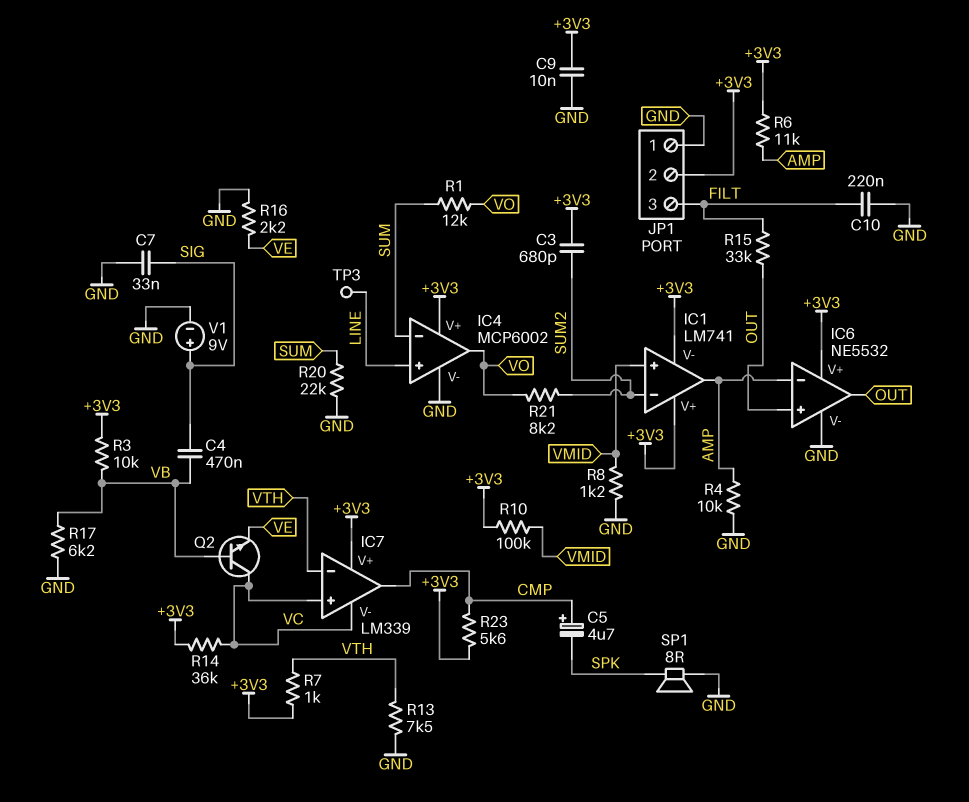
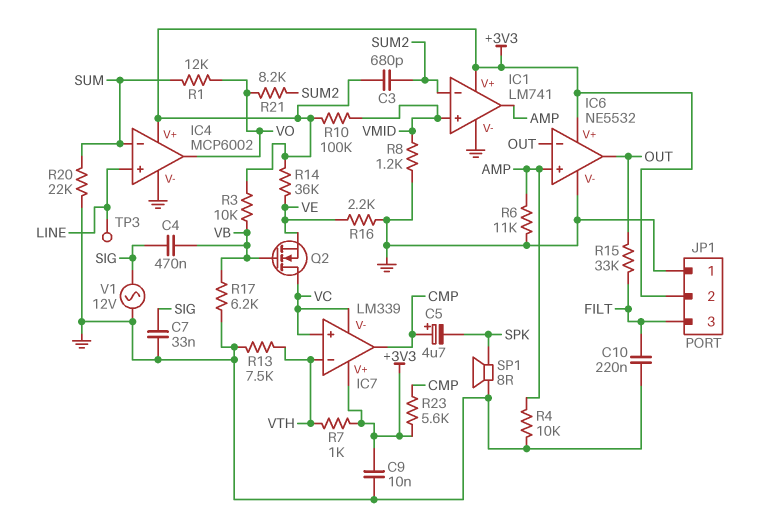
IC1 pin V-: +3V3 -> GND
IC6 pin in+: OUT -> AMP
IC6 pin in-: AMP -> OUT
Q2: NPN (B VB, C VC, E VE) -> NMOS (G VB, D VC, S VE)
R6: 11k (+3V3, AMP) -> 11k (AMP, GND)
R14: 36k (+3V3, VC) -> 36k (+3V3, VE)
V1: 9V (plus SIG, minus GND) -> AC 12V (GND, SIG)

